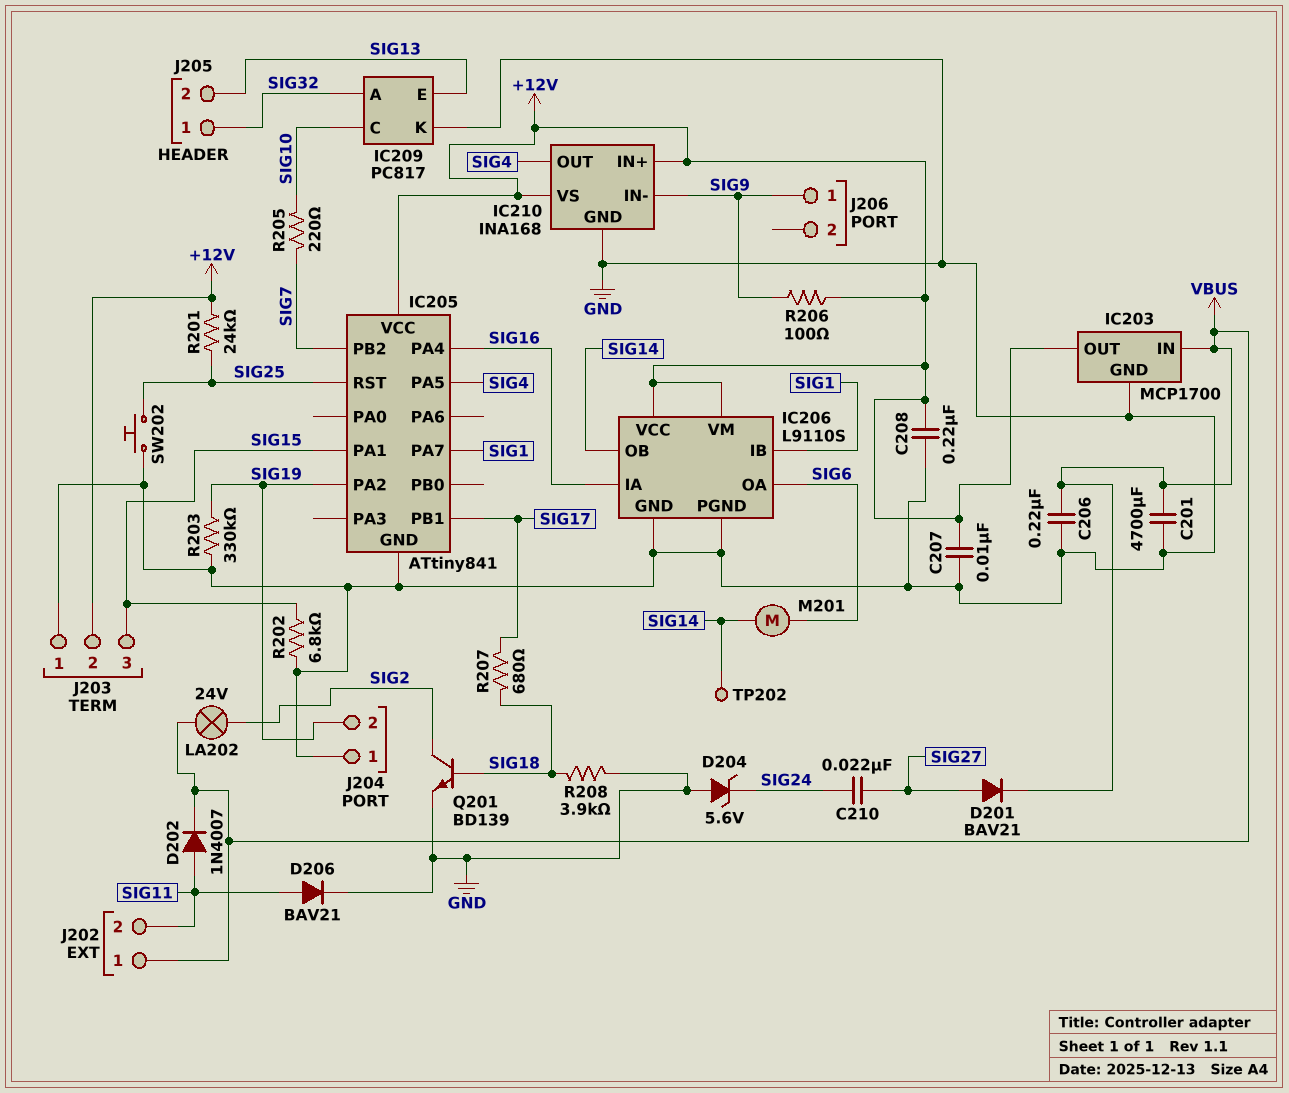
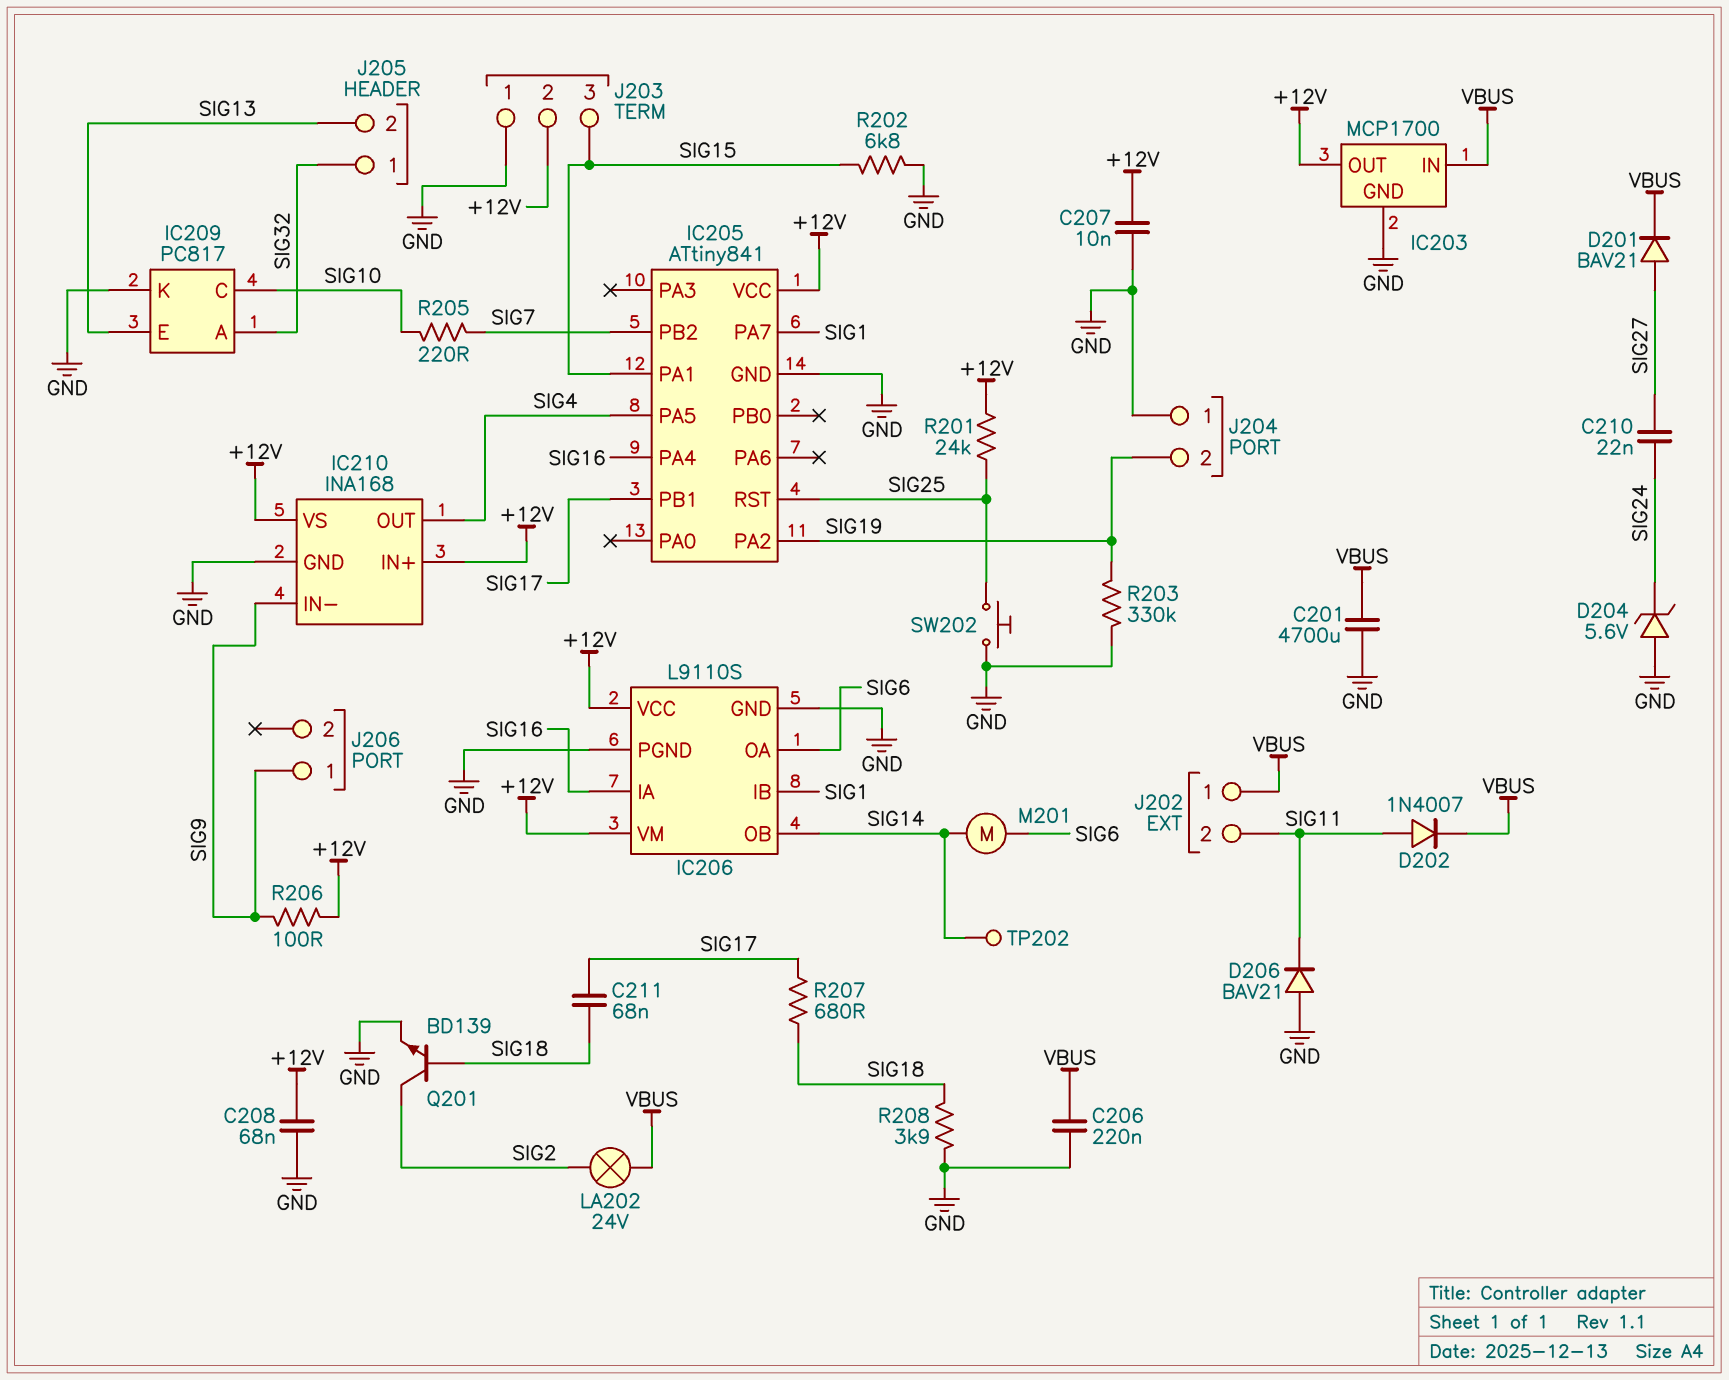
C208: 220nF (+12V, GND) -> 68nF (+12V, GND)
C211: none -> 68nF (SIG17, SIG18)
D206: diode BAV21 (A SIG11, K GND) -> diode BAV21 (A GND, K SIG11)

